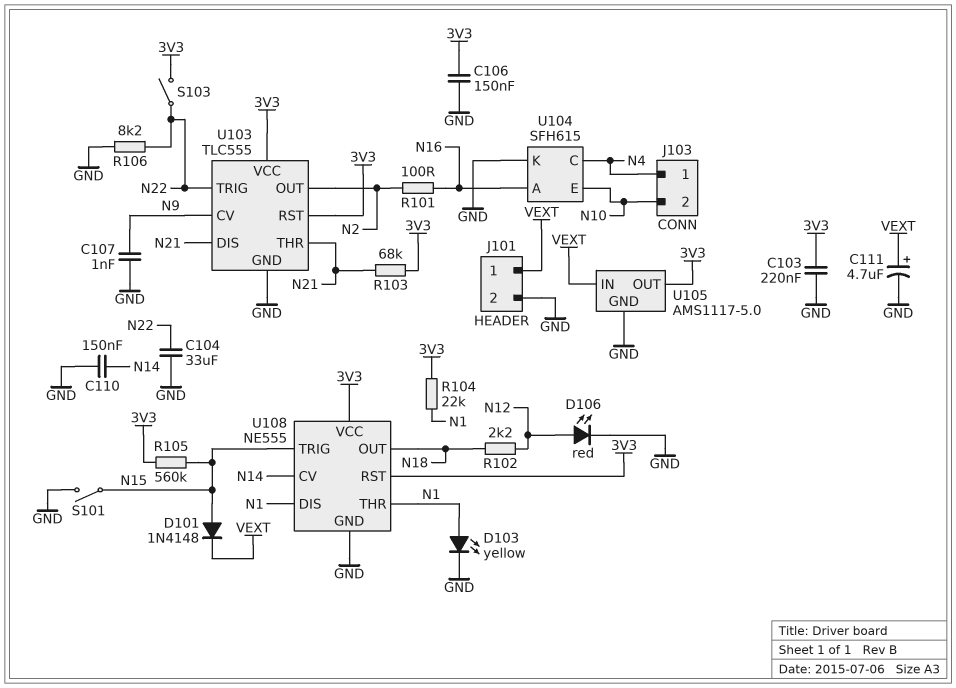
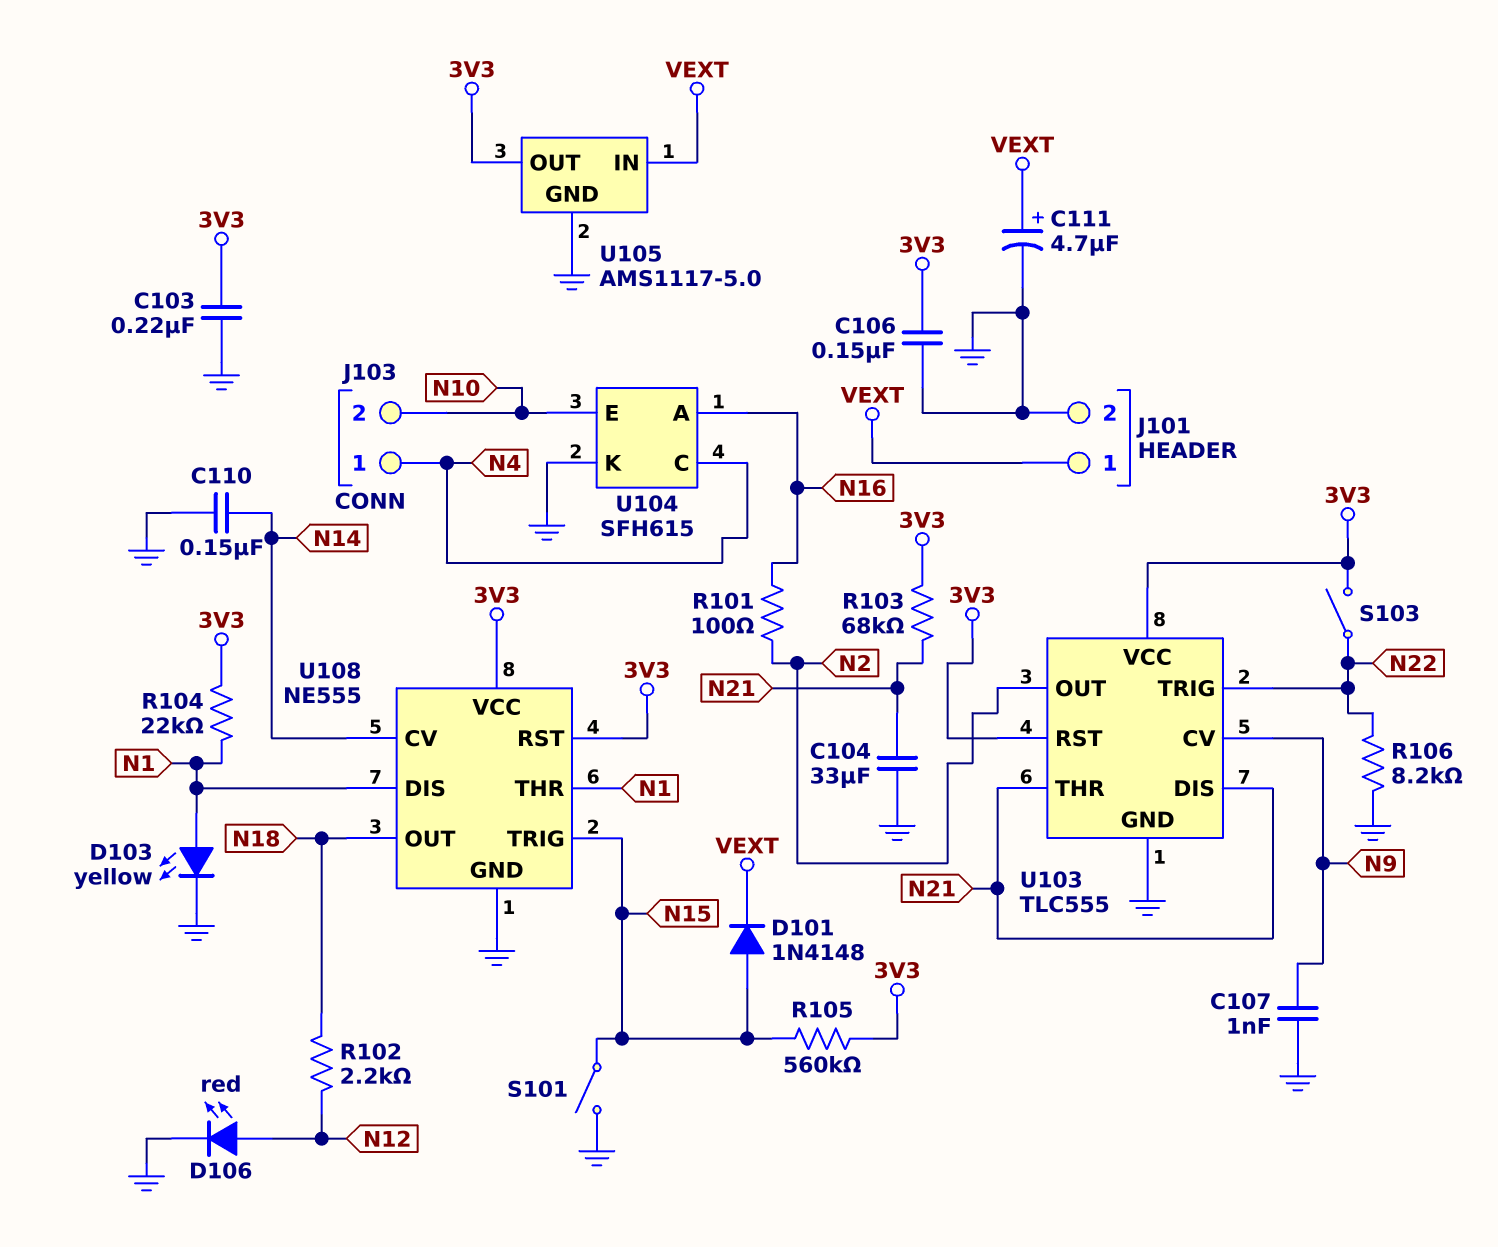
C104: 33uF (GND, N22) -> 33uF (GND, N21)

